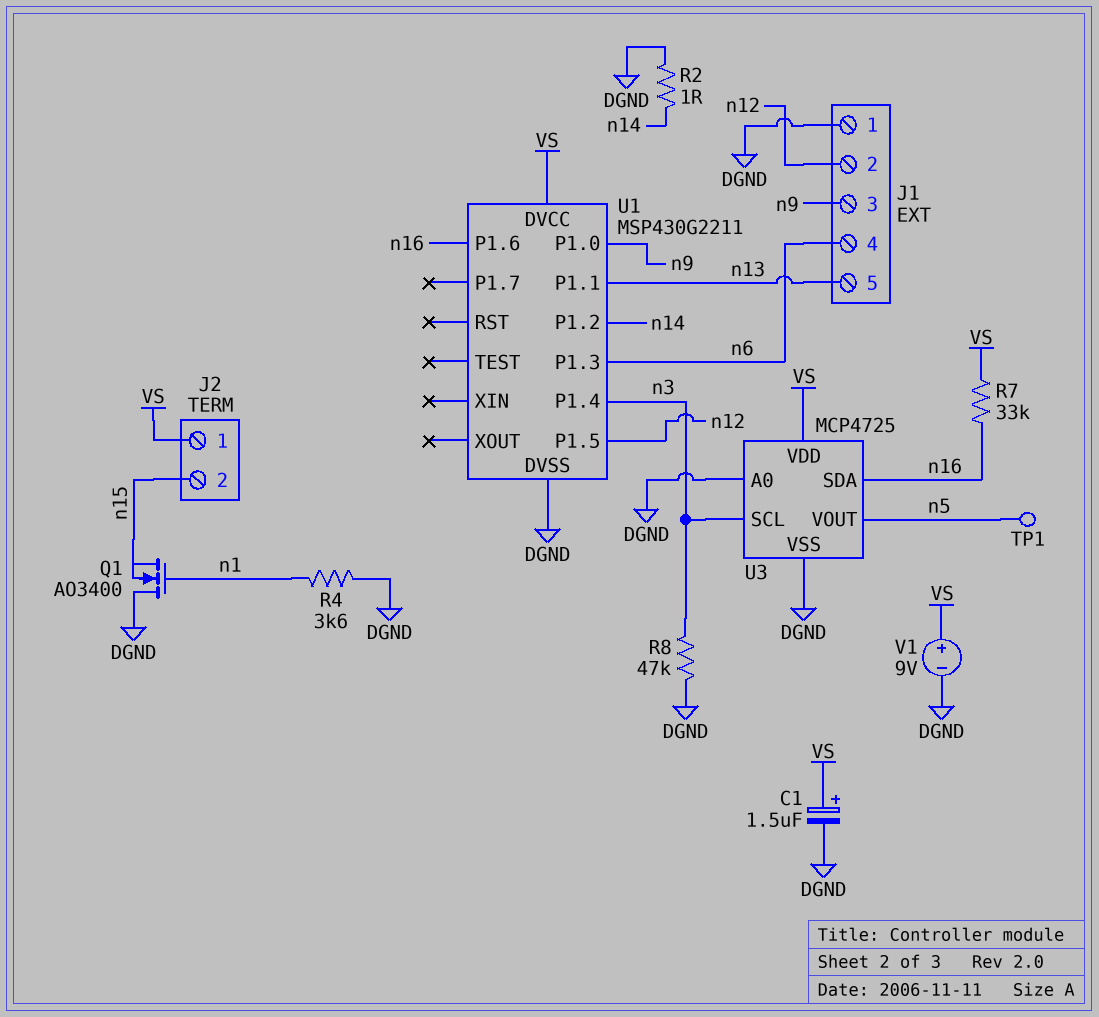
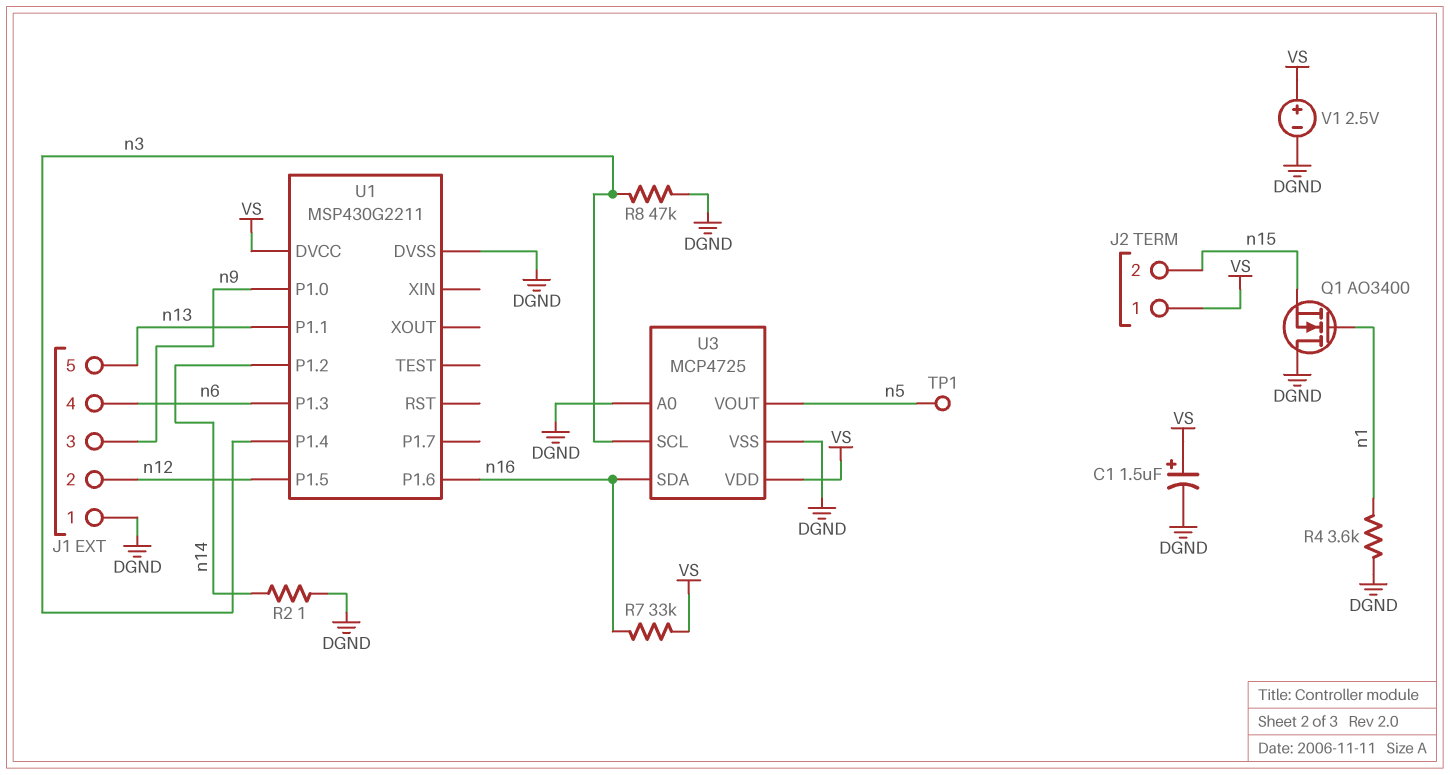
V1: 9V (plus VS, minus DGND) -> 2.5V (plus VS, minus DGND)

